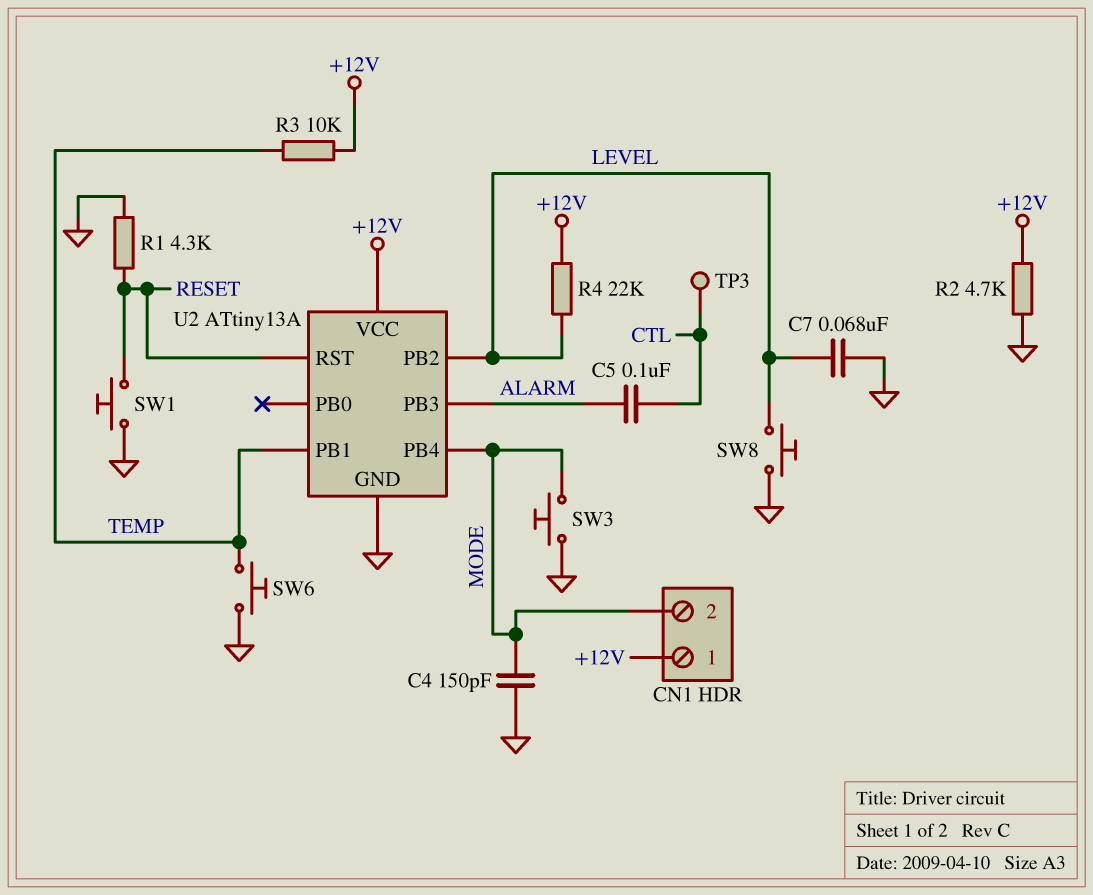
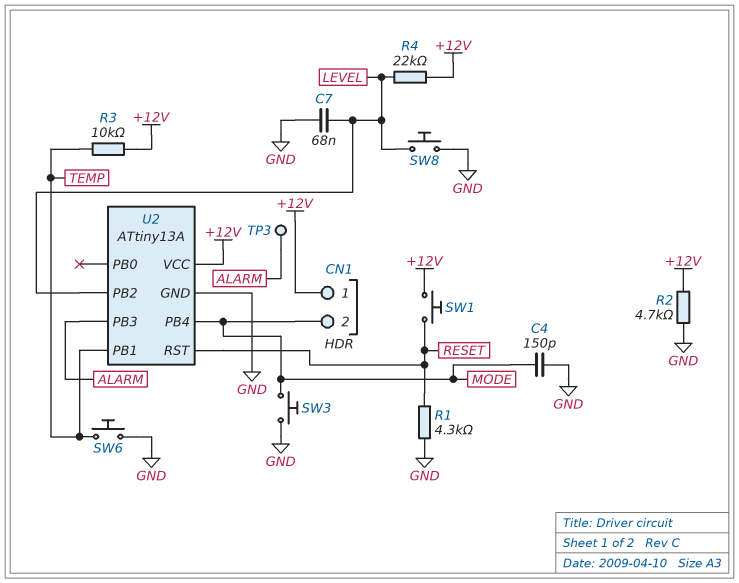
C5: 100nF (ALARM, CTL) -> none
SW1: button (GND, RESET) -> button (+12V, RESET)
TP3: test point (CTL) -> test point (ALARM)

